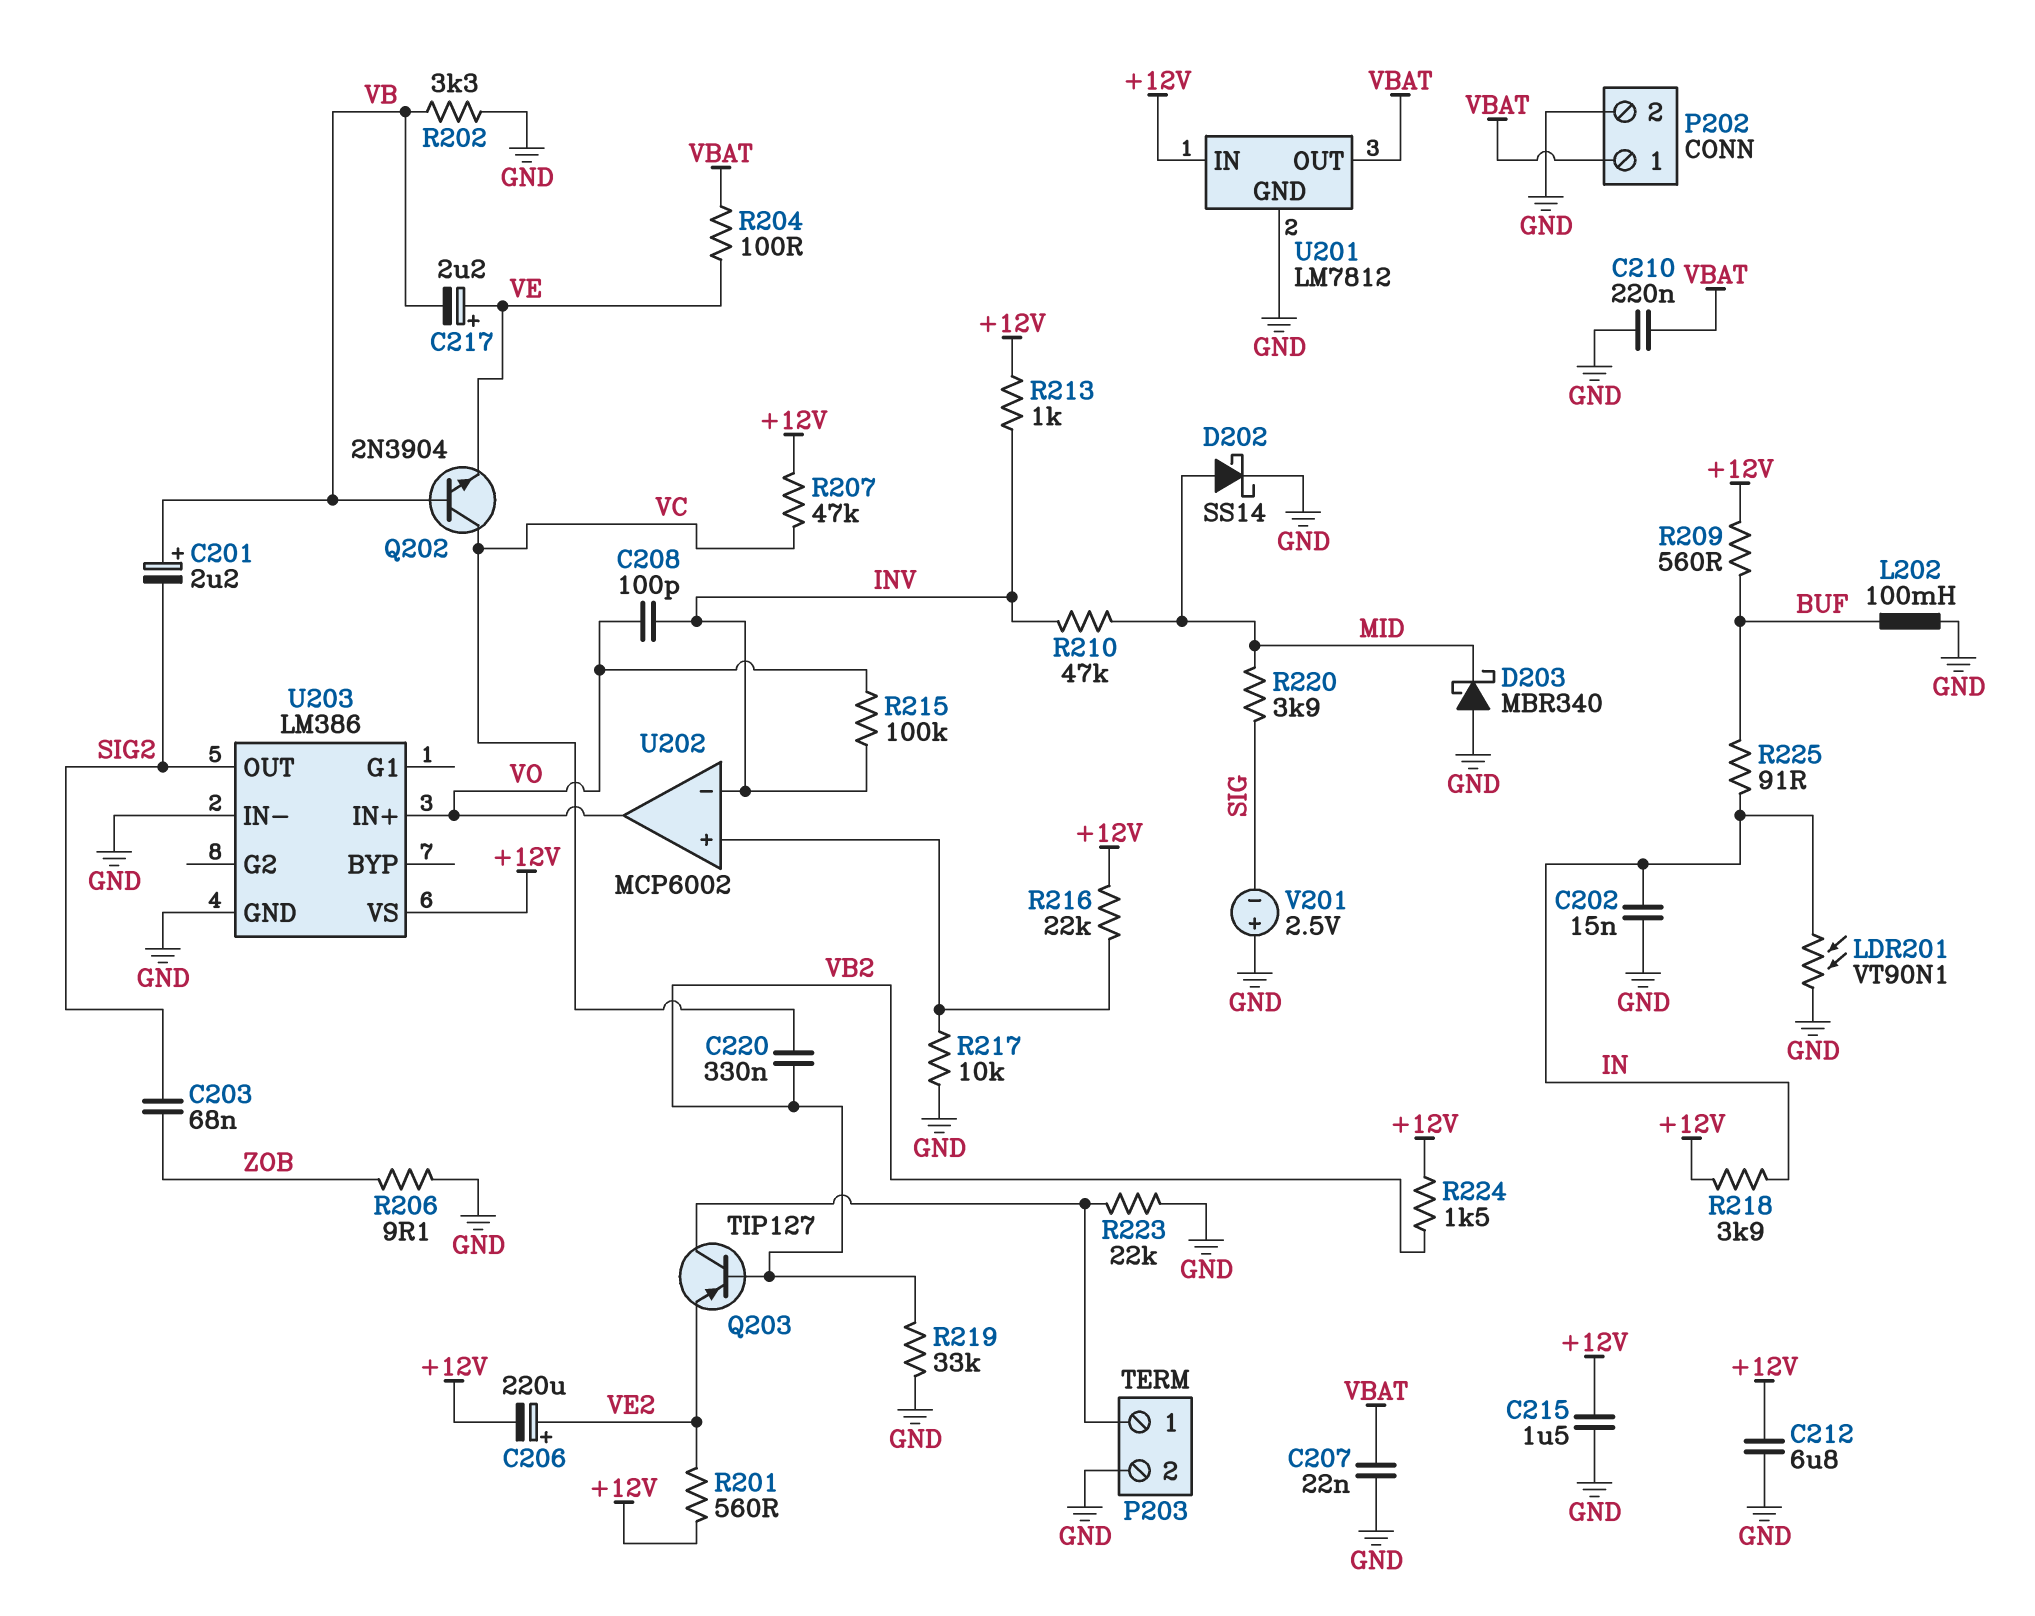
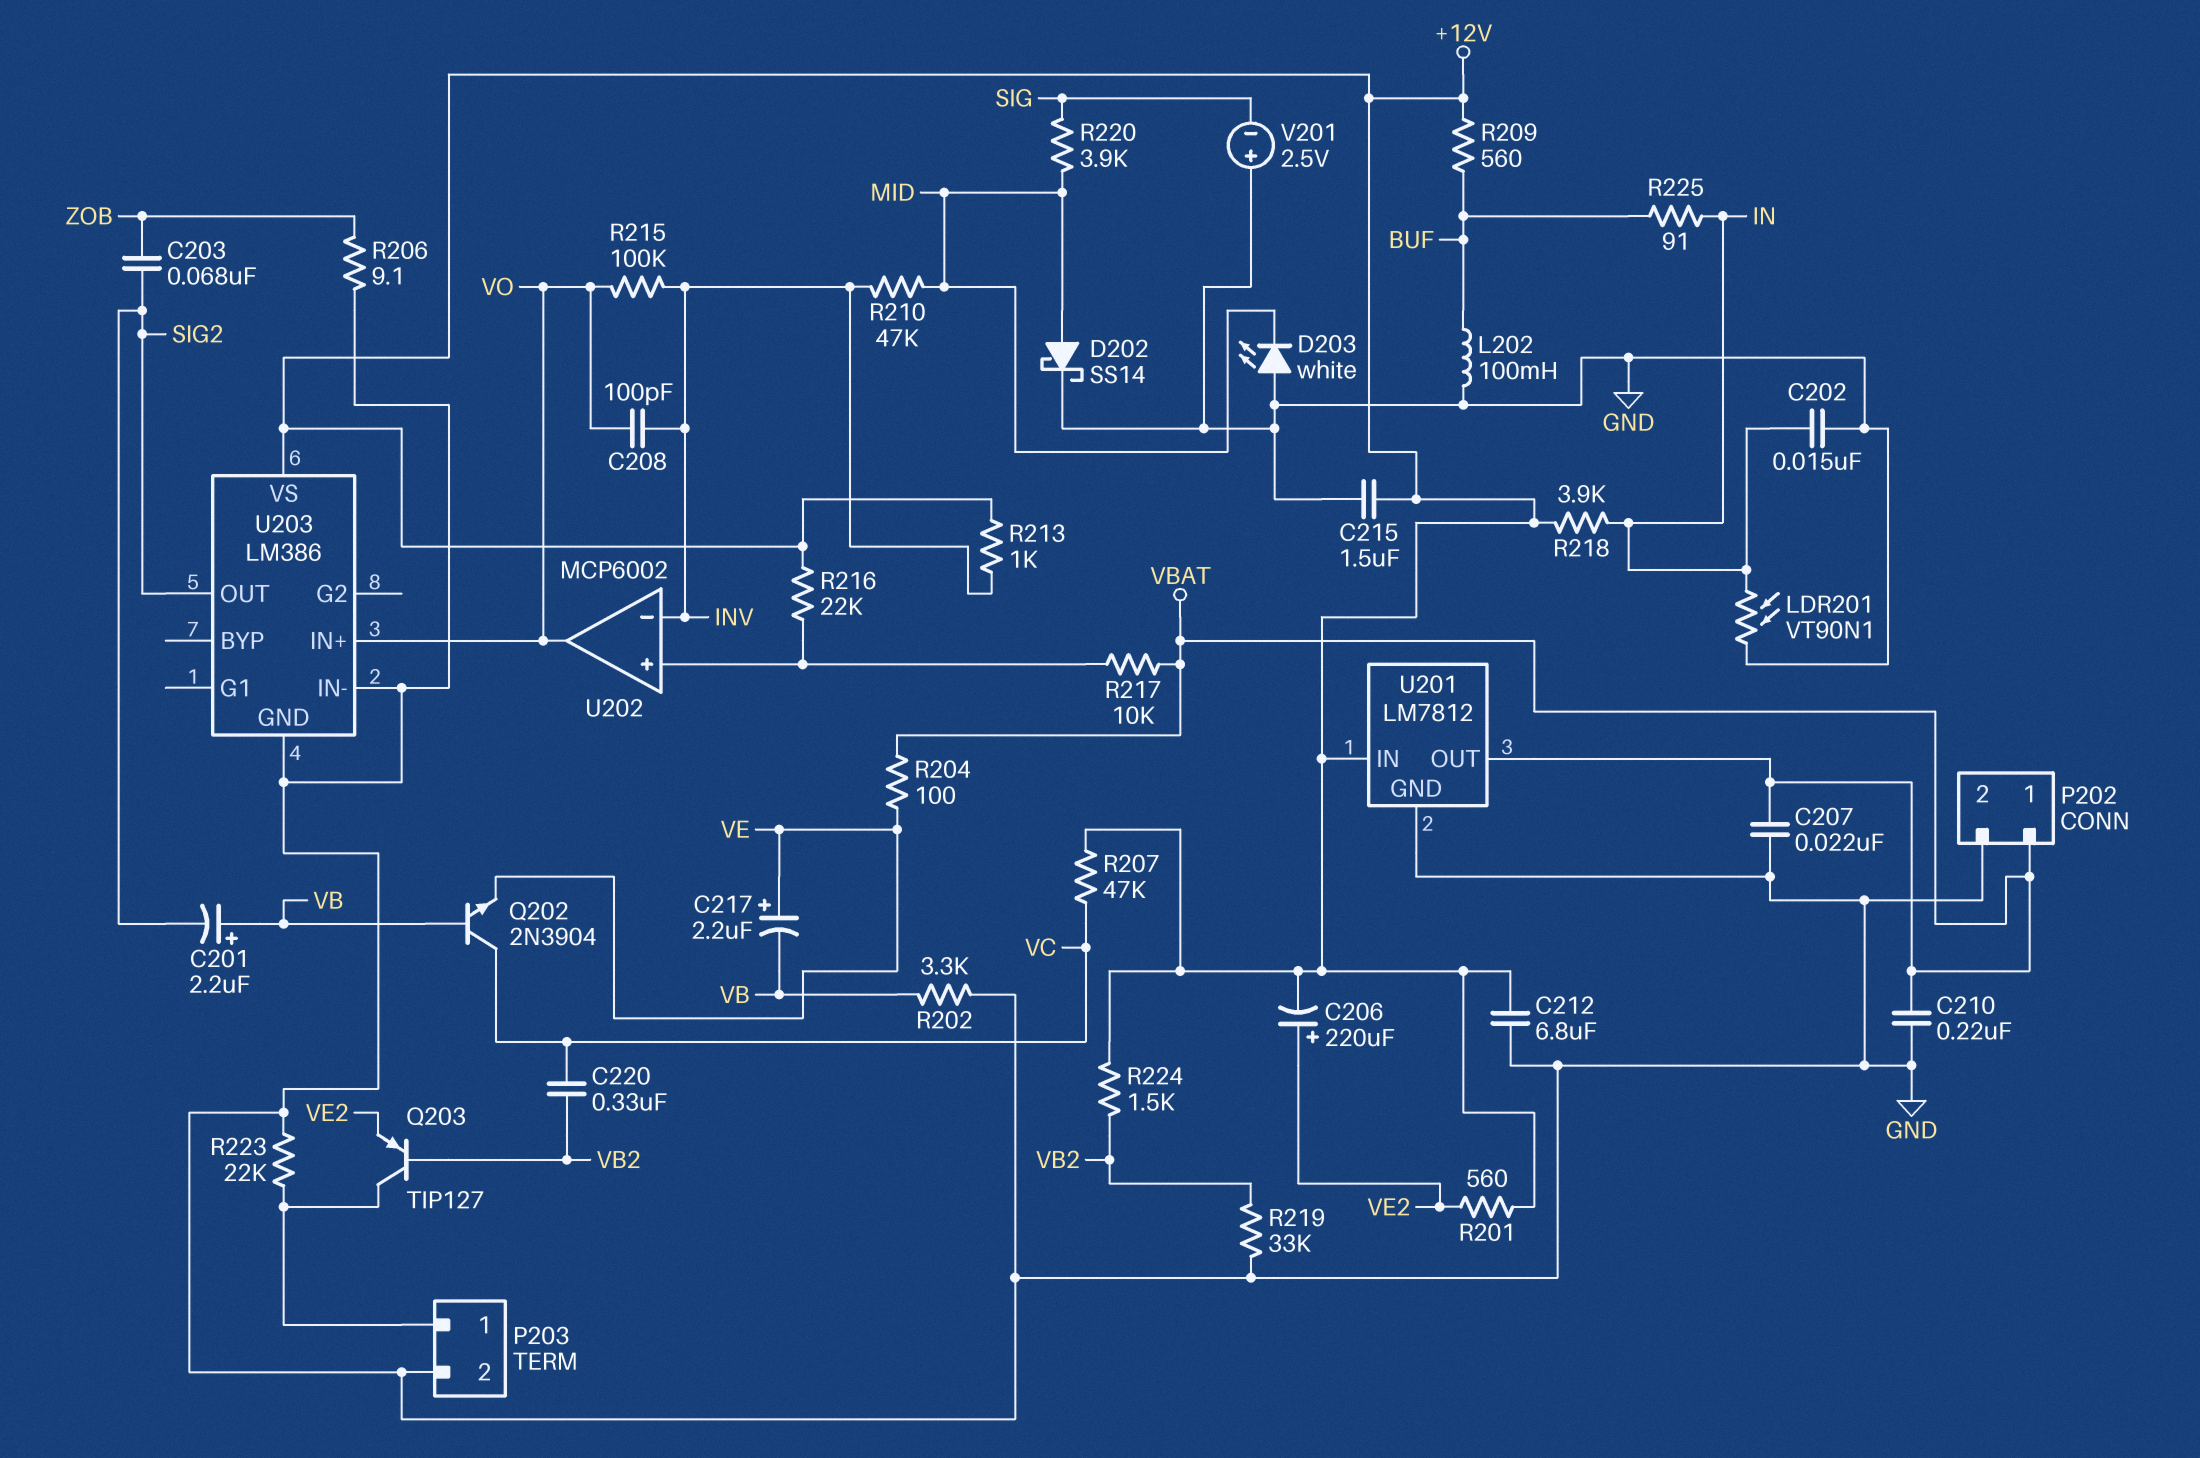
D203: schottky MBR340 (A GND, K MID) -> LED white (A GND, K MID)
R217: 10k (GND, U202/in+) -> 10k (U202/in+, VBAT)

